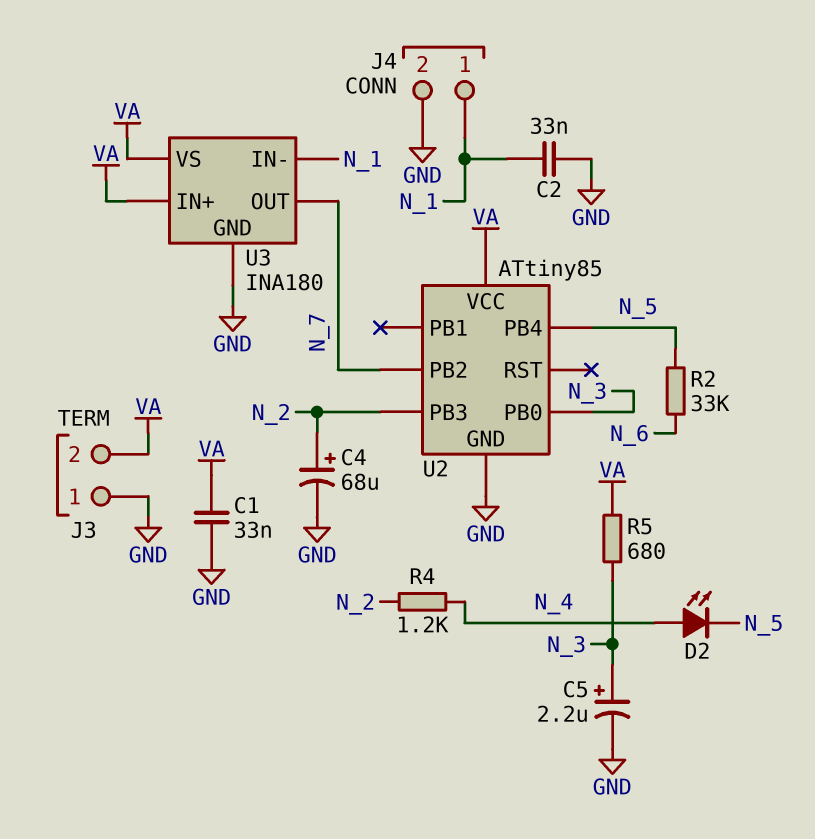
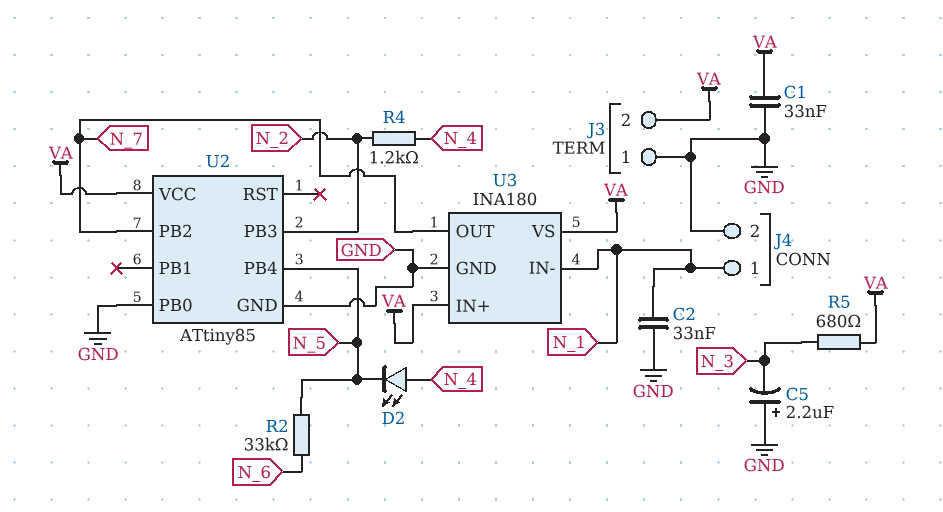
C4: 68uF (plus N_2, minus GND) -> none
C5: 2.2uF (plus N_3, minus GND) -> 2.2uF (plus GND, minus N_3)
U2 pin PB0: N_3 -> GND

